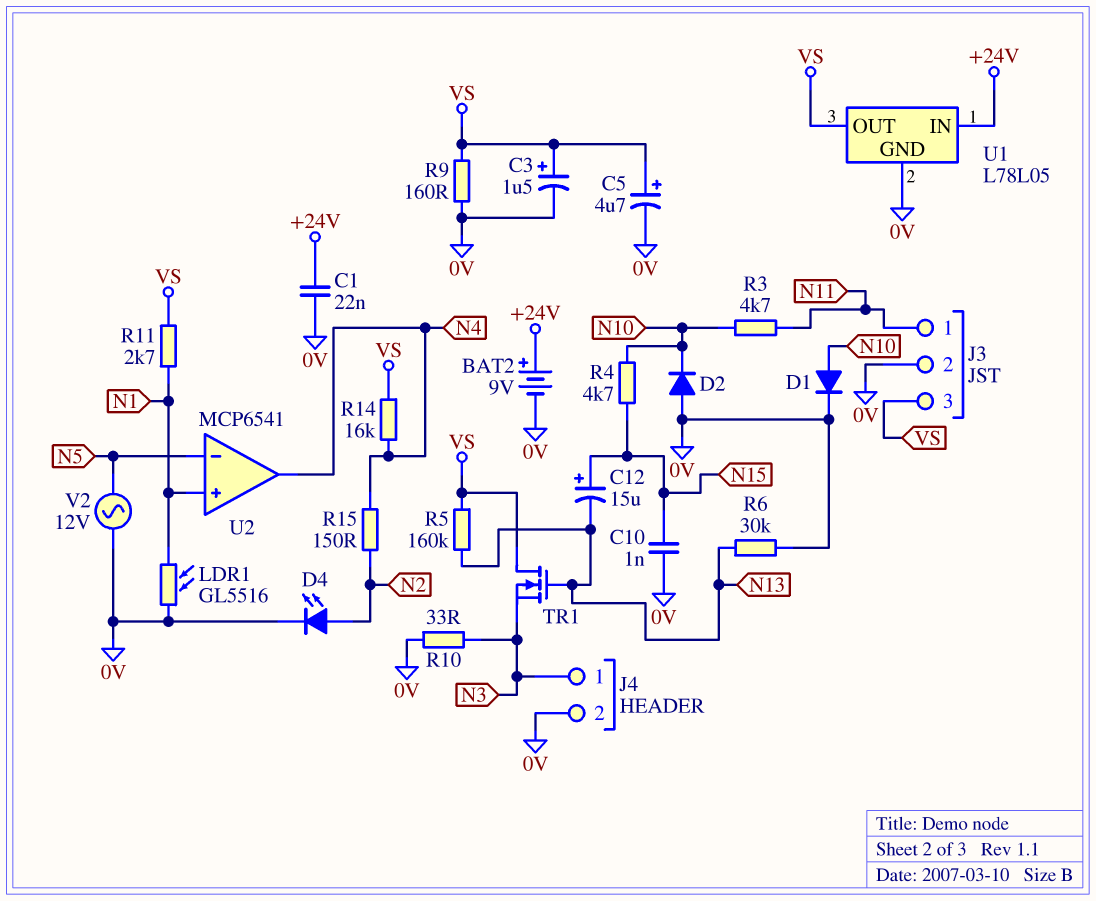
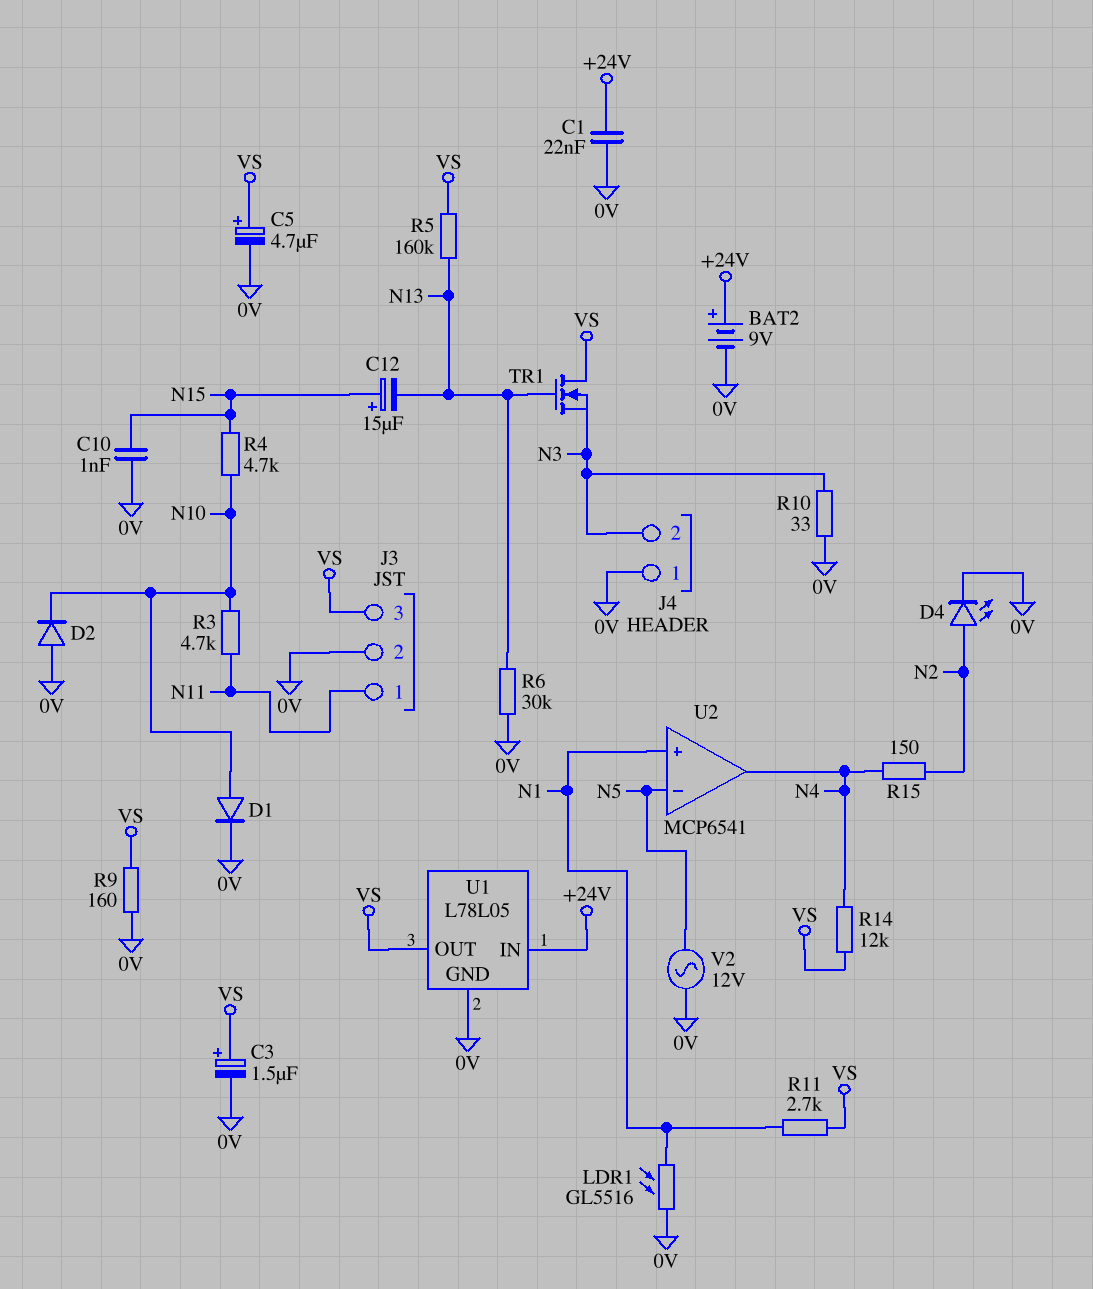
J4 pin 1: N3 -> 0V
J4 pin 2: 0V -> N3
R14: 16k (N4, VS) -> 12k (N4, VS)

